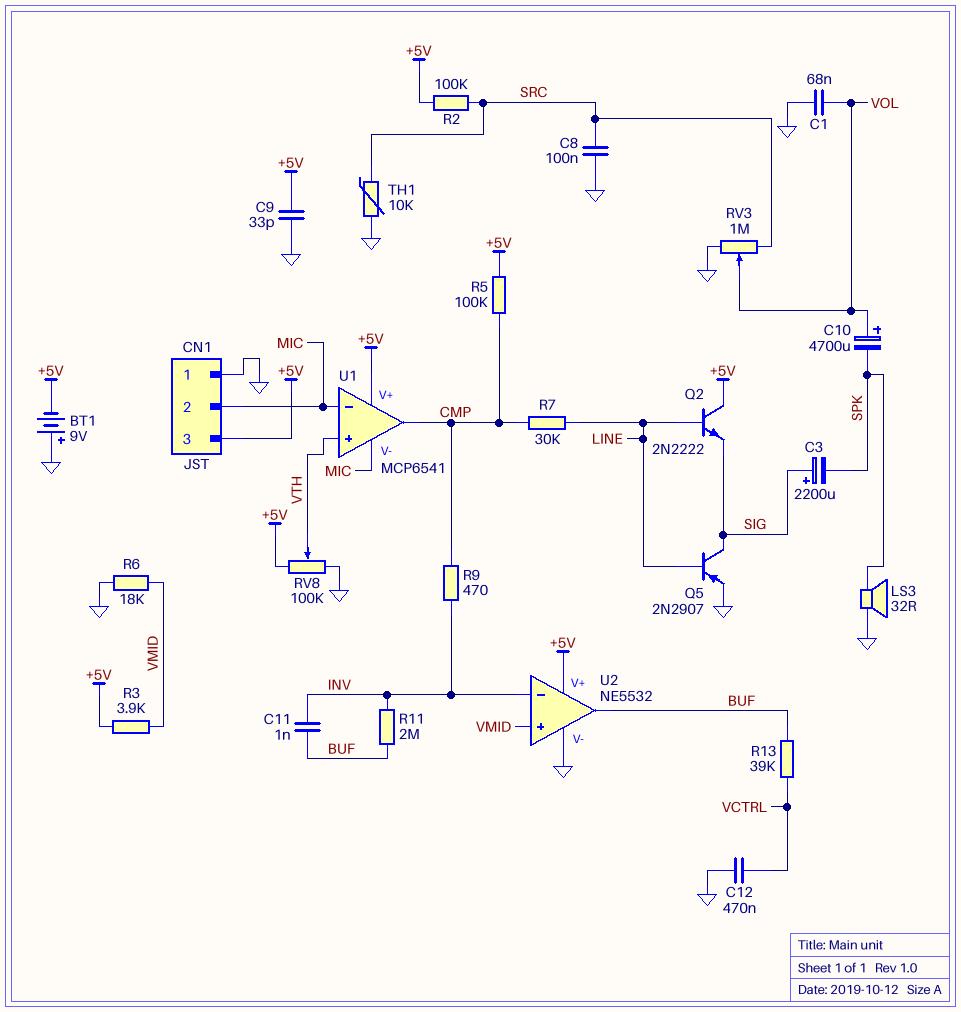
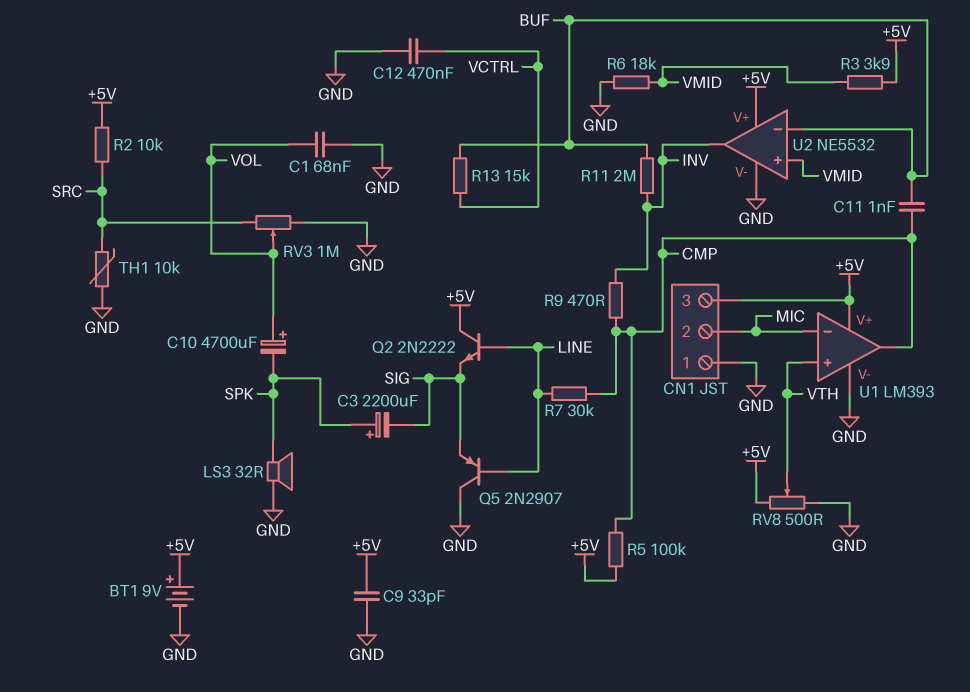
BT1: 9V (plus GND, minus +5V) -> 9V (plus +5V, minus GND)
C3: 2200uF (plus SIG, minus SPK) -> 2200uF (plus SPK, minus SIG)
C8: 100nF (GND, SRC) -> none
C11: 1nF (BUF, INV) -> 1nF (BUF, CMP)
Q5: PNP 2N2907 (B LINE, C SIG, E GND) -> PNP 2N2907 (B LINE, C GND, E SIG)
R2: 100k (+5V, SRC) -> 10k (+5V, SRC)
R13: 39k (BUF, VCTRL) -> 15k (BUF, VCTRL)
RV8: 100k (+5V, GND, wiper VTH) -> 500 (+5V, GND, wiper VTH)
U1: MCP6541 -> LM393
U1 pin V-: MIC -> GND
U2 pin in-: INV -> BUF
U2 pin out: BUF -> INV

